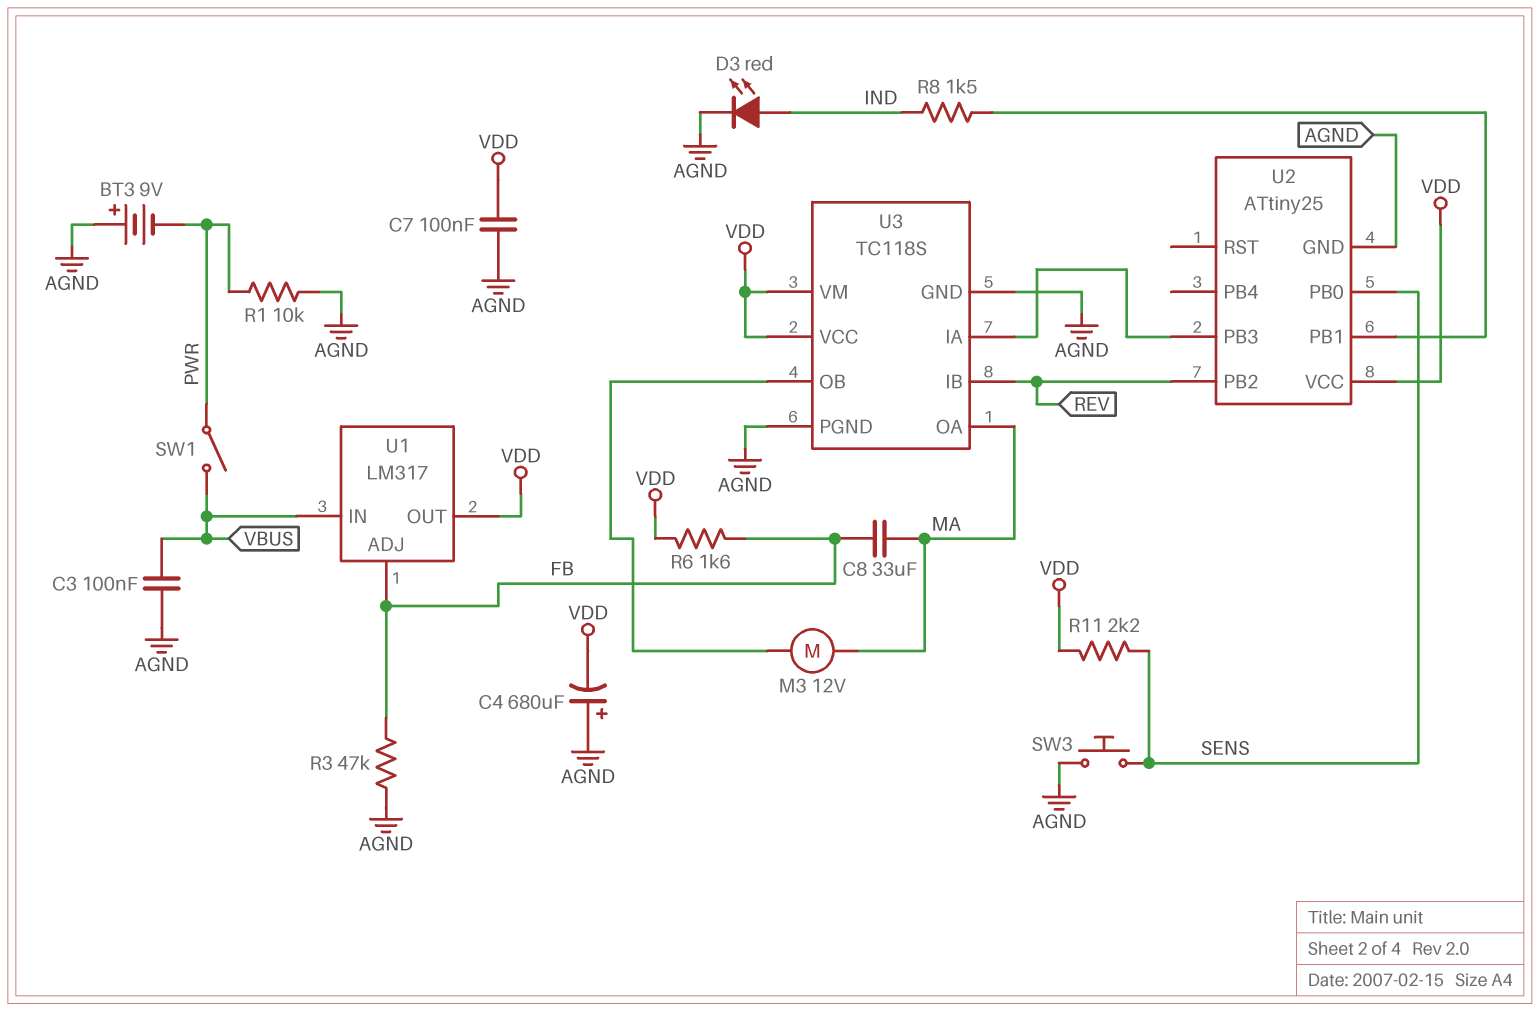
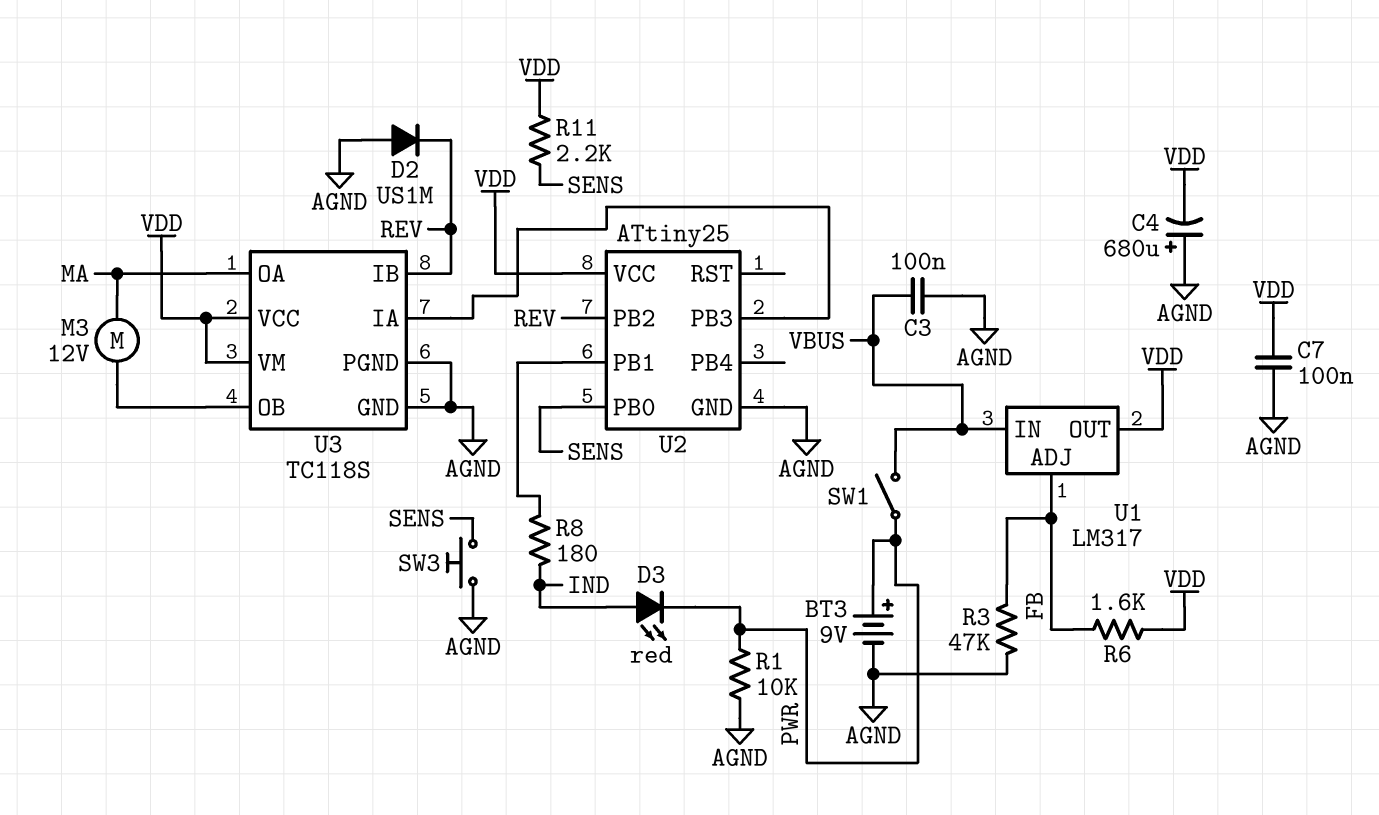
BT3: 9V (plus AGND, minus PWR) -> 9V (plus PWR, minus AGND)
C8: 33uF (FB, MA) -> none
D2: none -> diode US1M (A AGND, K REV)
D3: LED red (A IND, K AGND) -> LED red (A IND, K PWR)
R8: 1.5k (IND, U2/PB1) -> 180 (IND, U2/PB1)

